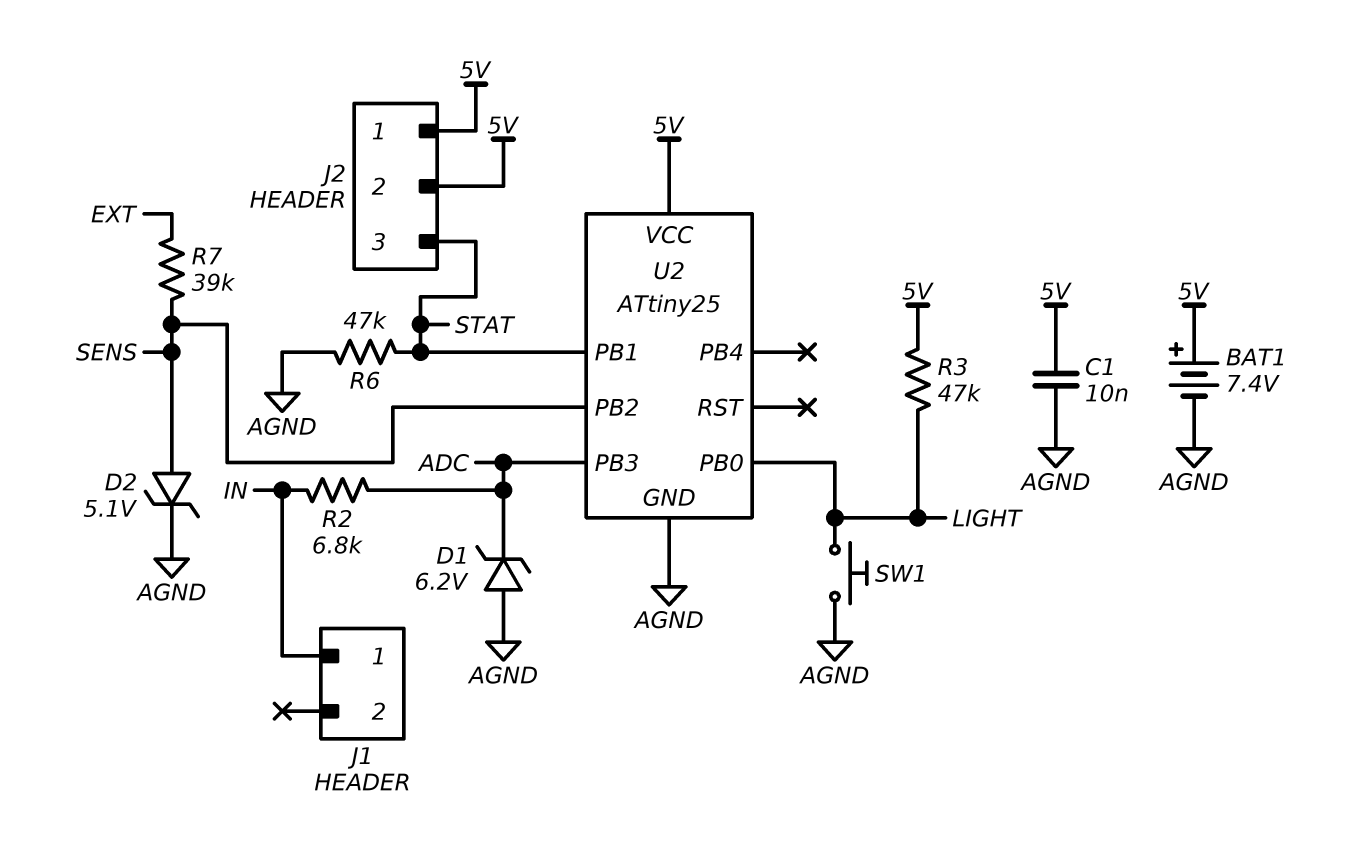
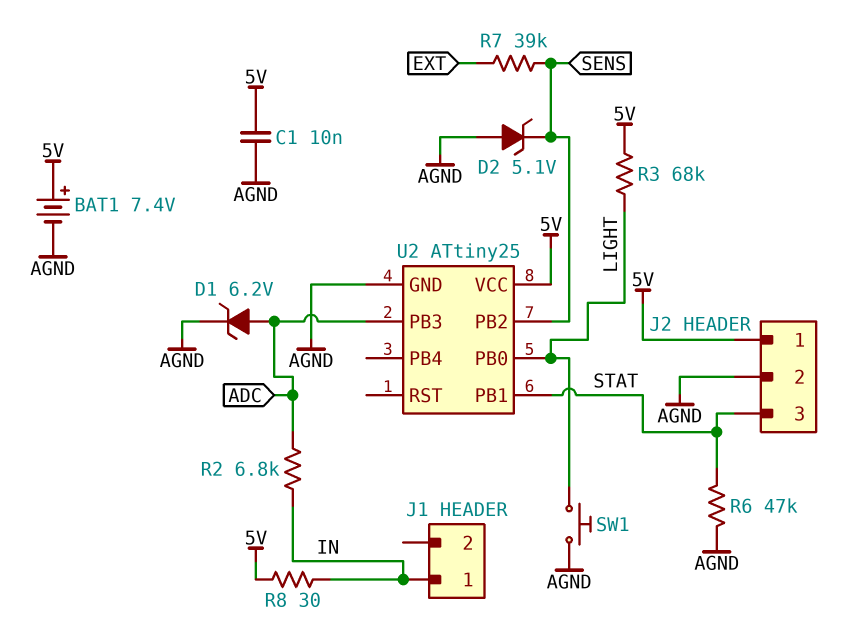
D1: zener 6.2V (A AGND, K ADC) -> zener 6.2V (A ADC, K AGND)
D2: zener 5.1V (A SENS, K AGND) -> zener 5.1V (A AGND, K SENS)
J2 pin 2: 5V -> AGND
R3: 47k (5V, LIGHT) -> 68k (5V, LIGHT)
R8: none -> 30 (5V, IN)

